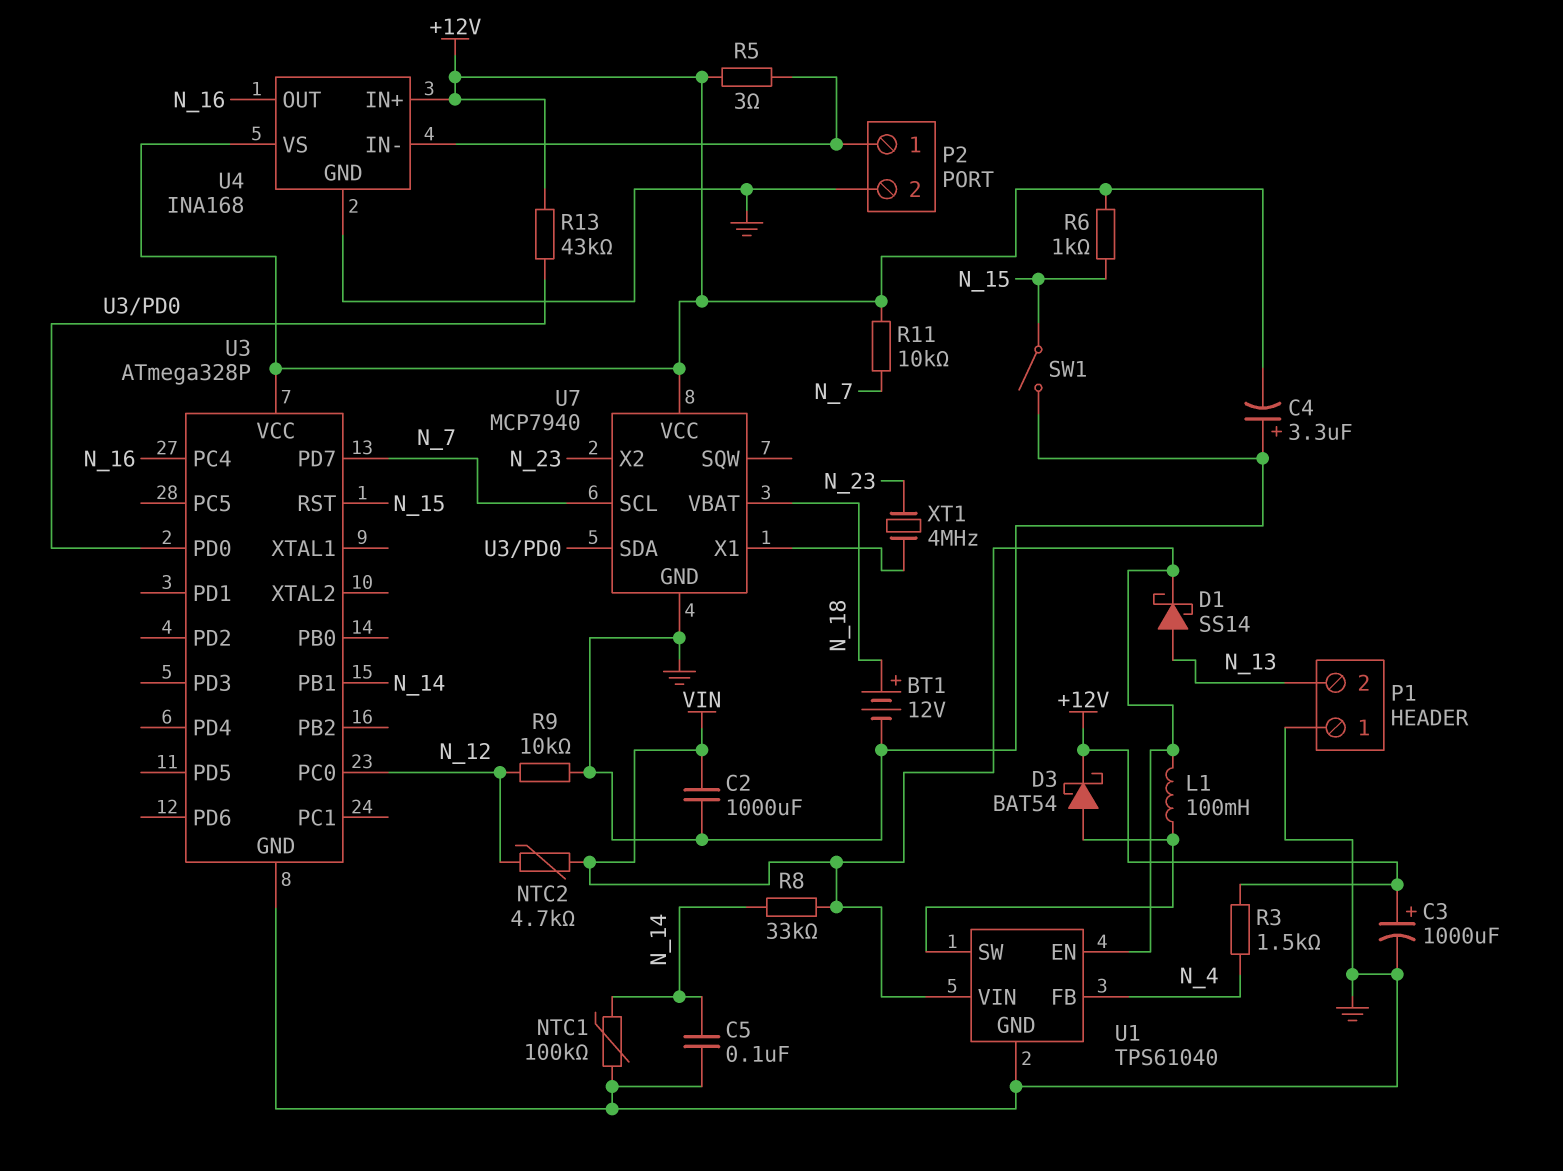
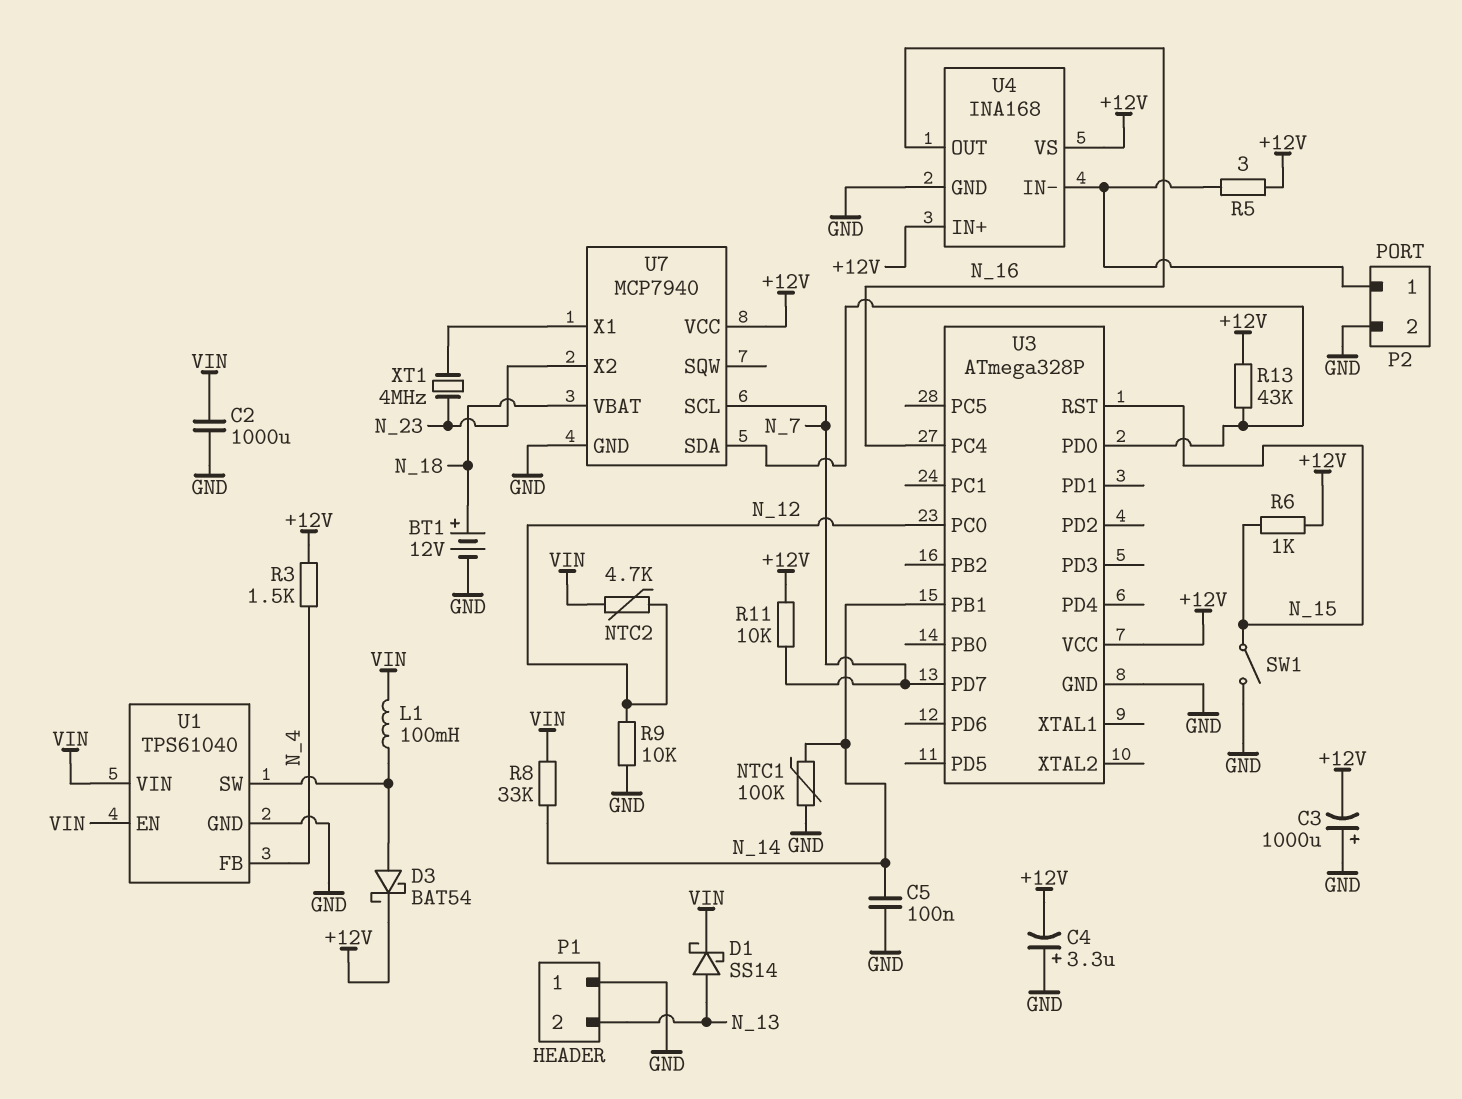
C3: 1000uF (plus +12V, minus GND) -> 1000uF (plus GND, minus +12V)

